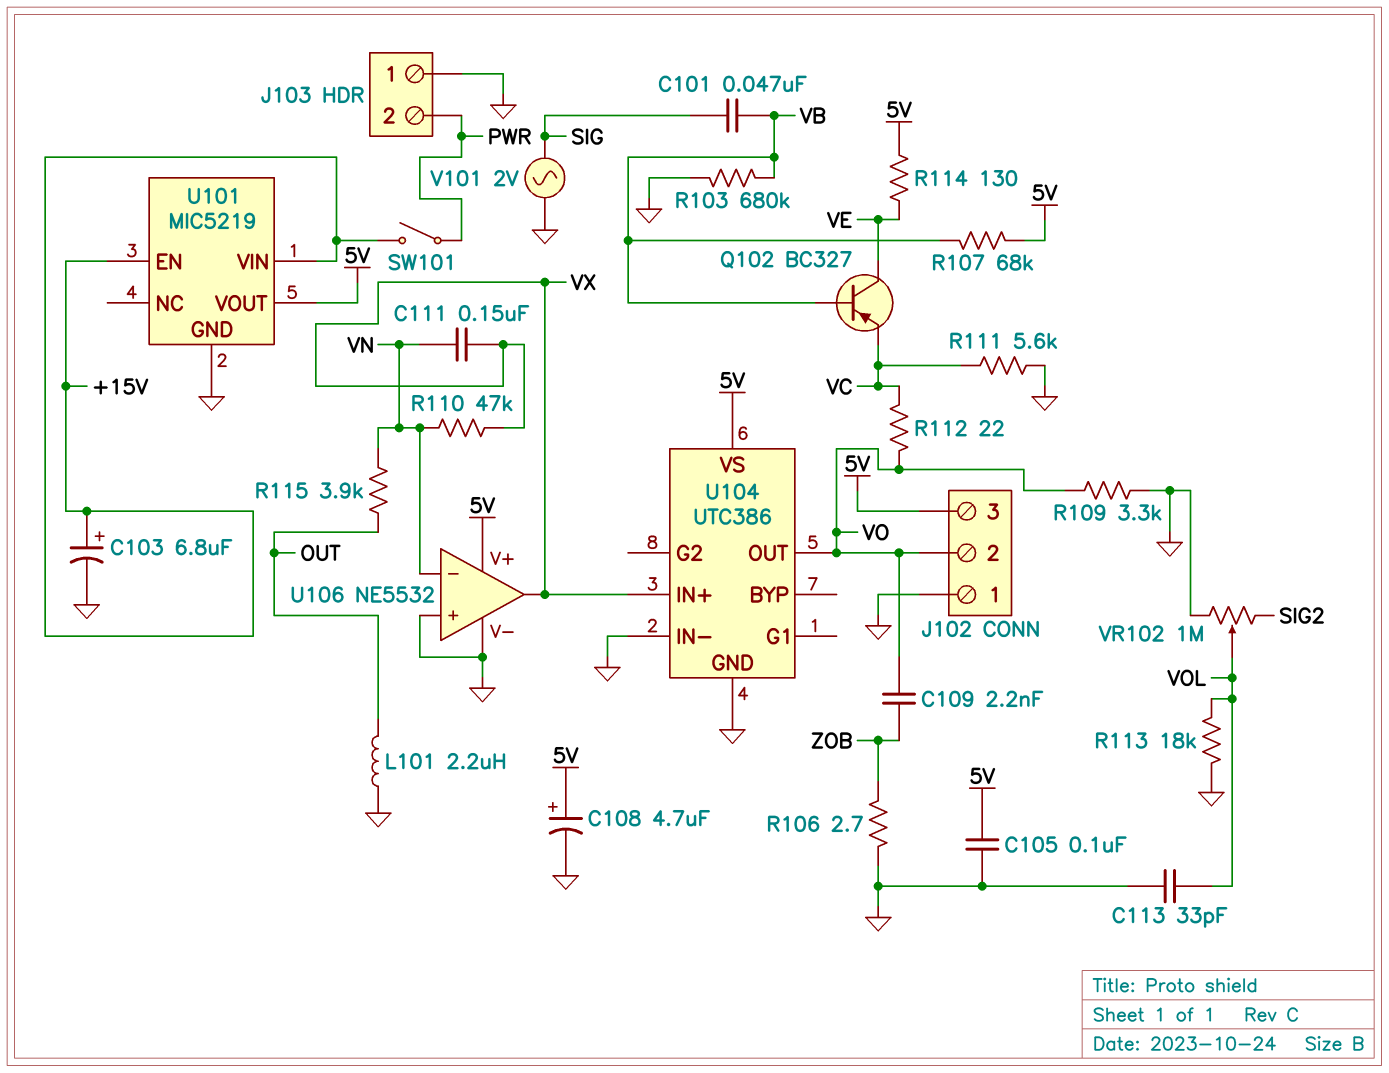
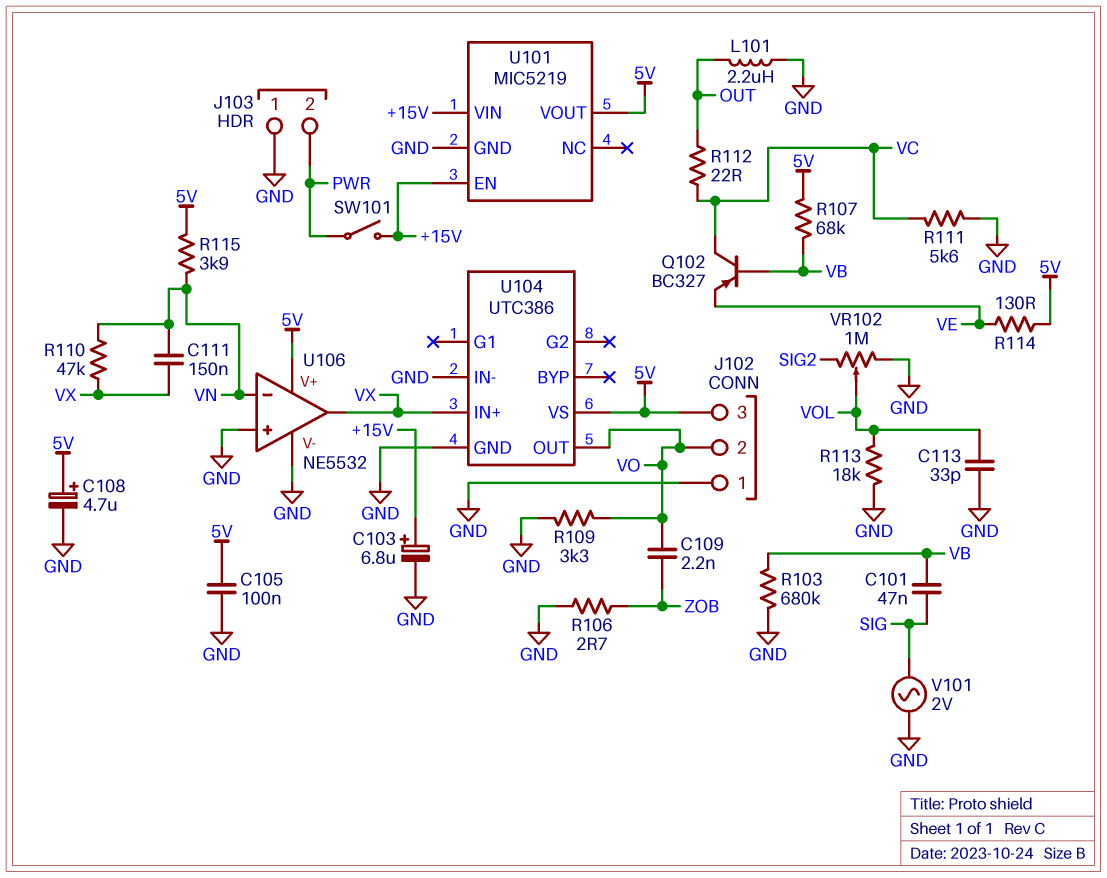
Q102: PNP BC327 (B VB, C VE, E VC) -> PNP BC327 (B VB, C VC, E VE)
R112: 22 (VC, VO) -> 22 (OUT, VC)
R115: 3.9k (OUT, VN) -> 3.9k (5V, VN)

